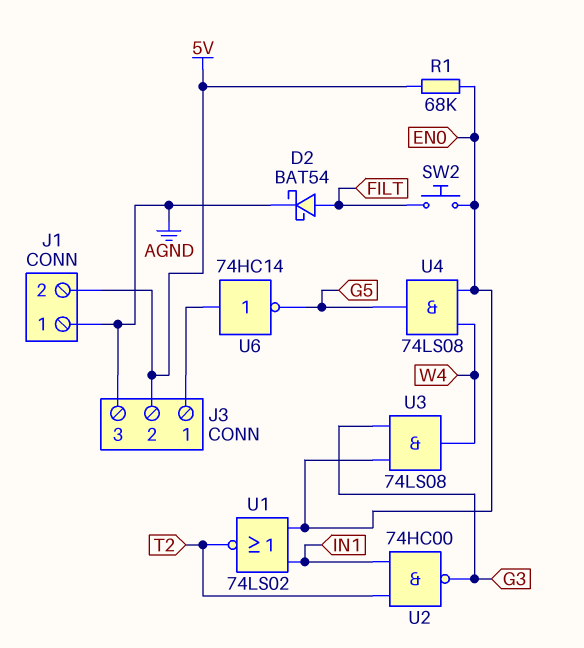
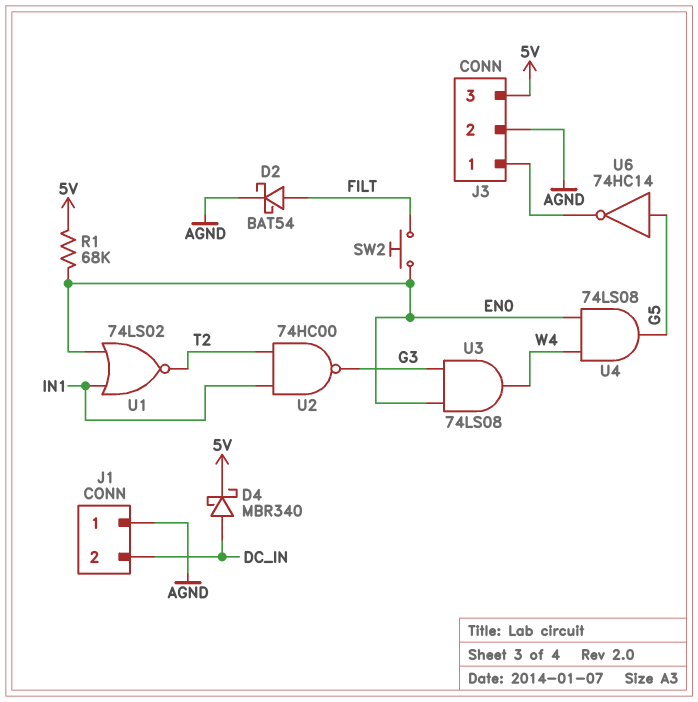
D4: none -> schottky MBR340 (A DC_IN, K 5V)
J1 pin 2: 5V -> DC_IN
J3 pin 2: 5V -> AGND
J3 pin 3: AGND -> 5V
U6: NOT 74HC14 (in J3/1, out G5) -> NOT 74HC14 (in G5, out J3/1)

